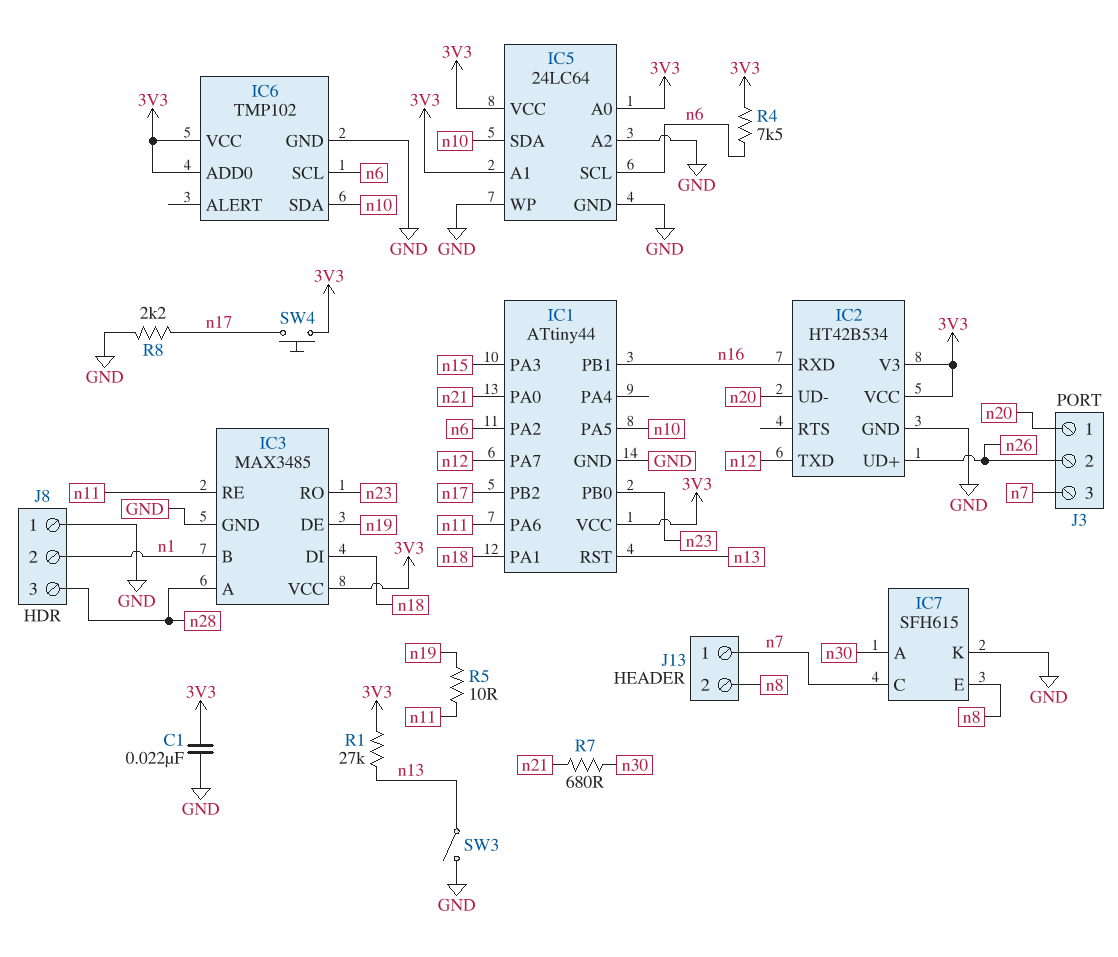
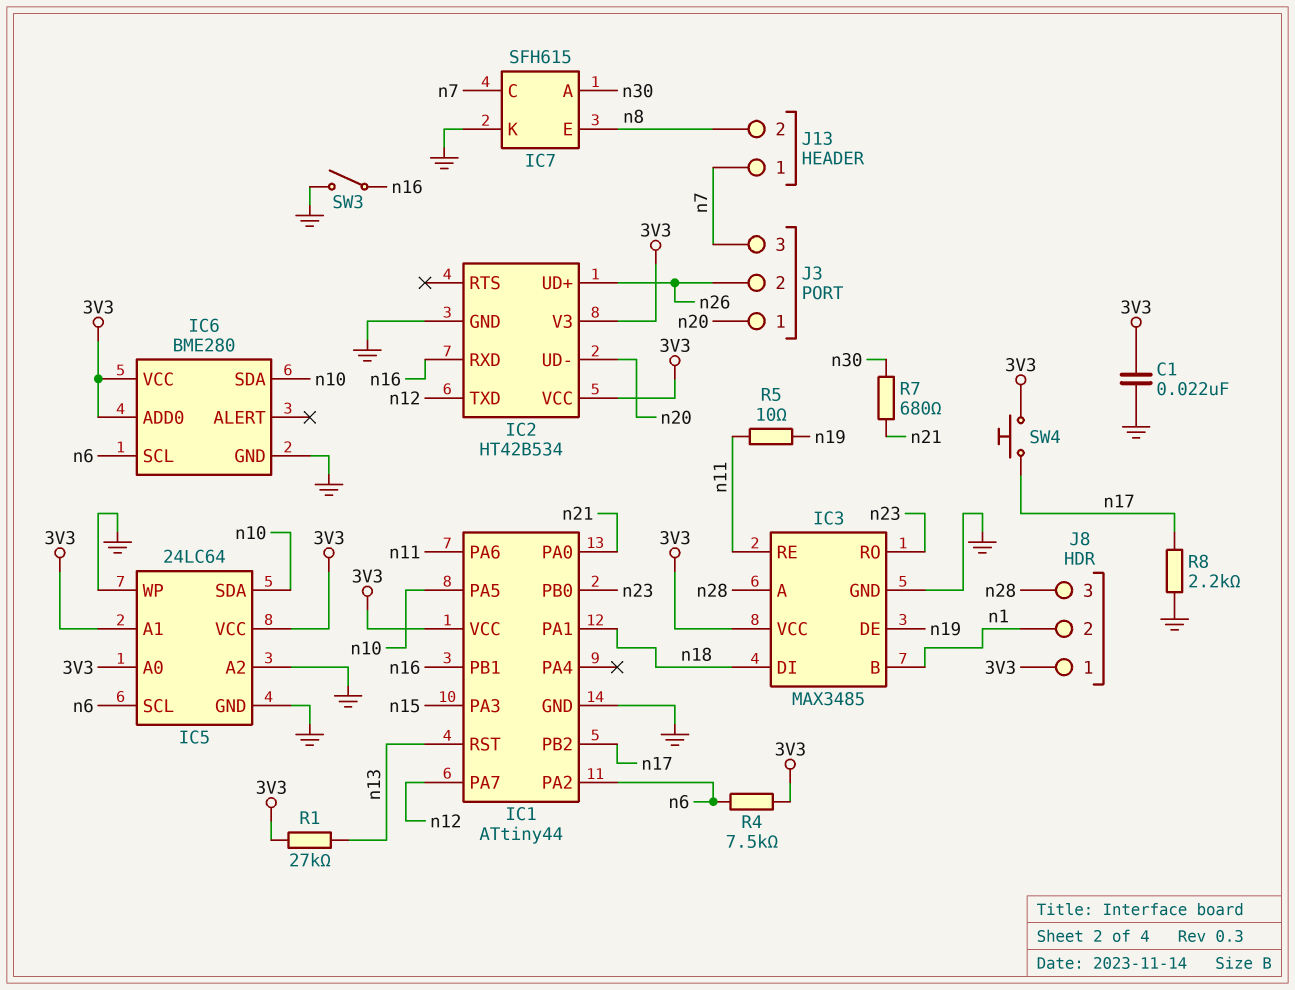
IC6: TMP102 -> BME280
J8 pin 1: GND -> 3V3
SW3: switch (GND, n13) -> switch (GND, n16)

